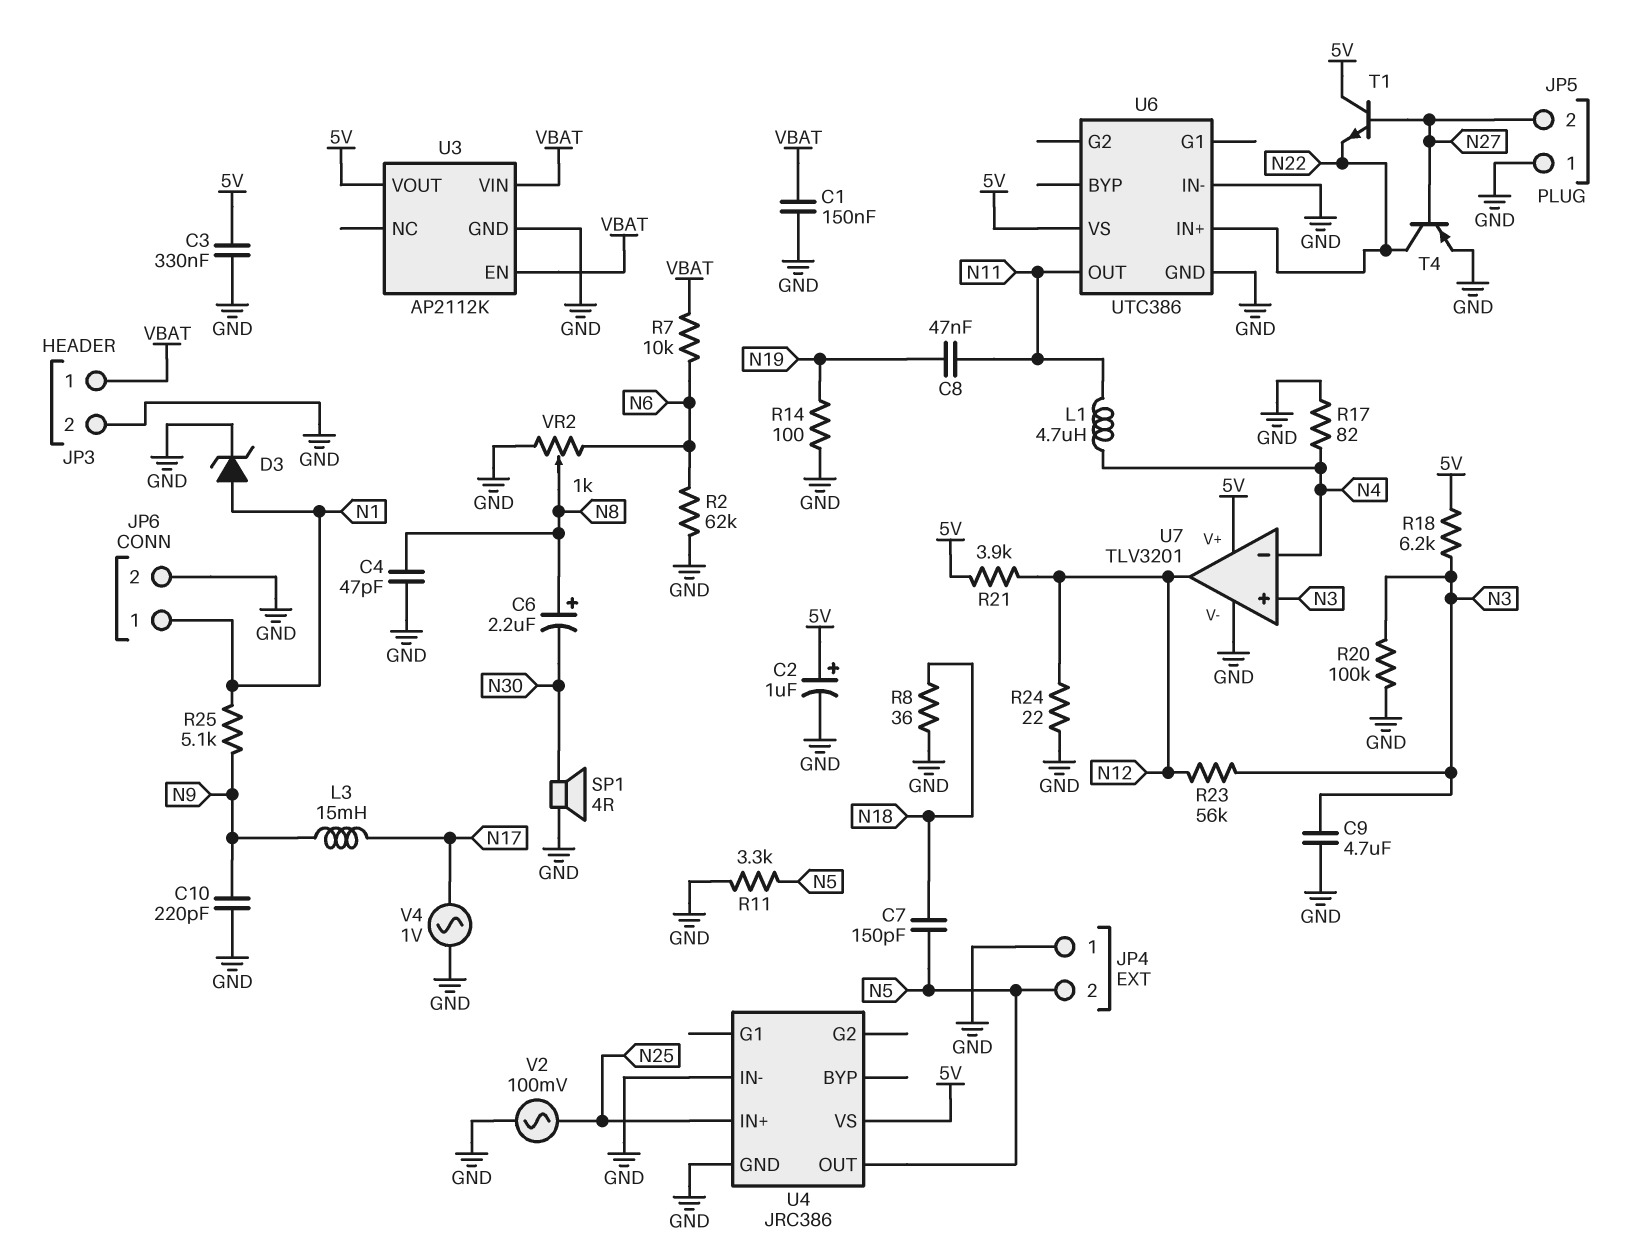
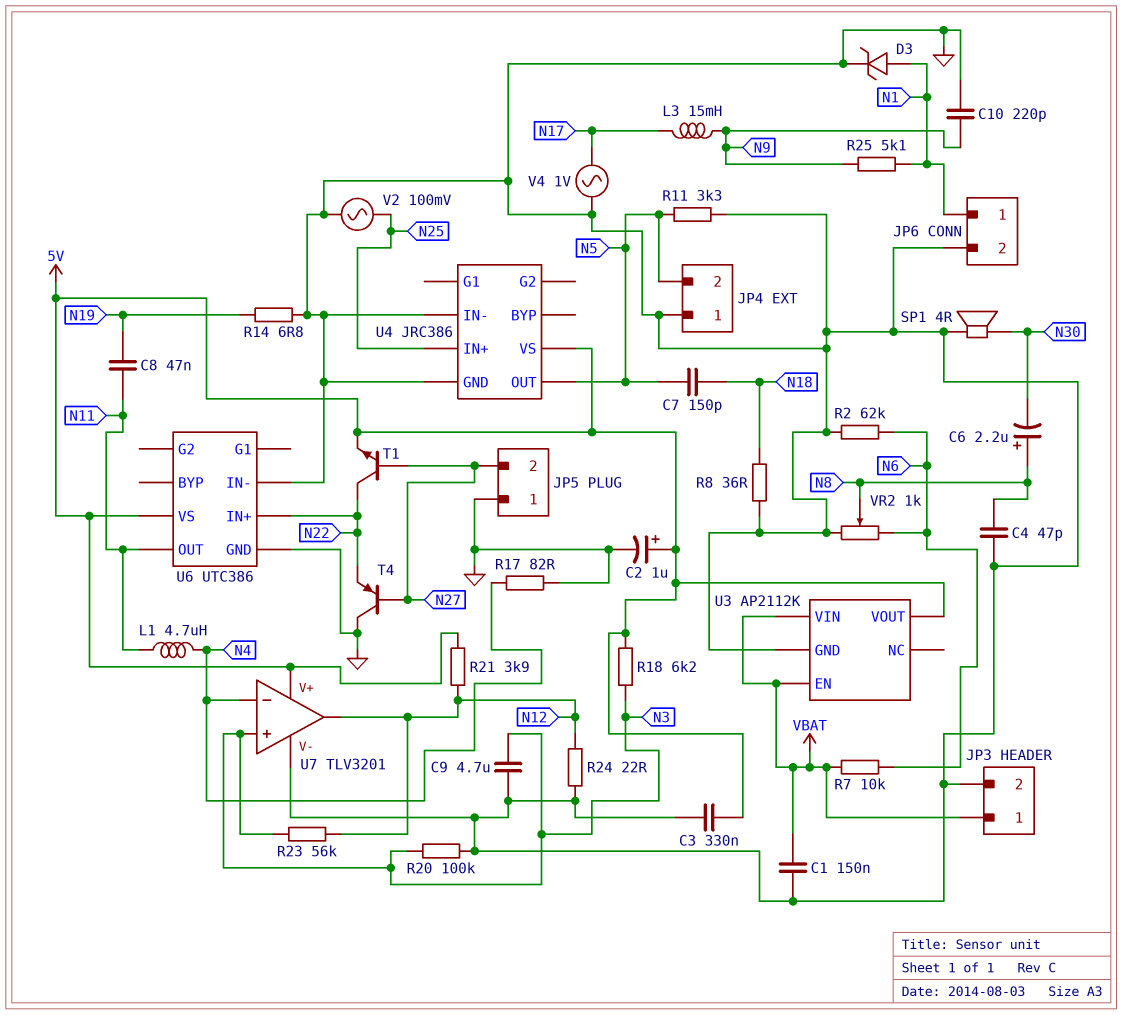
R14: 100 (GND, N19) -> 6.8 (GND, N19)
T1: NPN (B N27, C 5V, E N22) -> NPN (B N27, C N22, E 5V)
T4: PNP (B N27, C N22, E GND) -> PNP (B N27, C GND, E N22)

